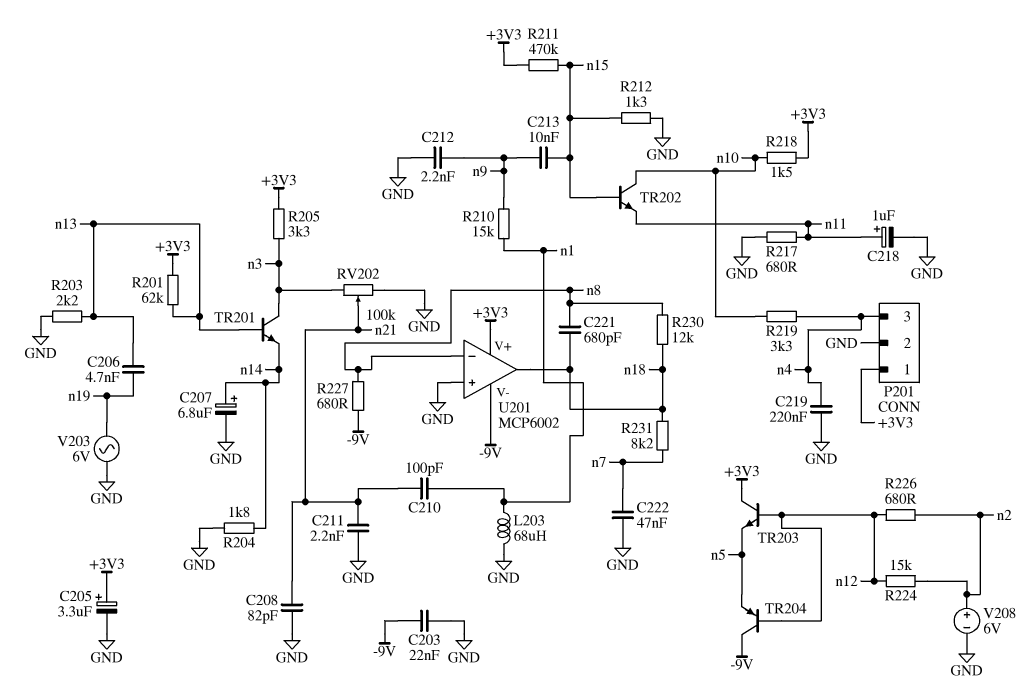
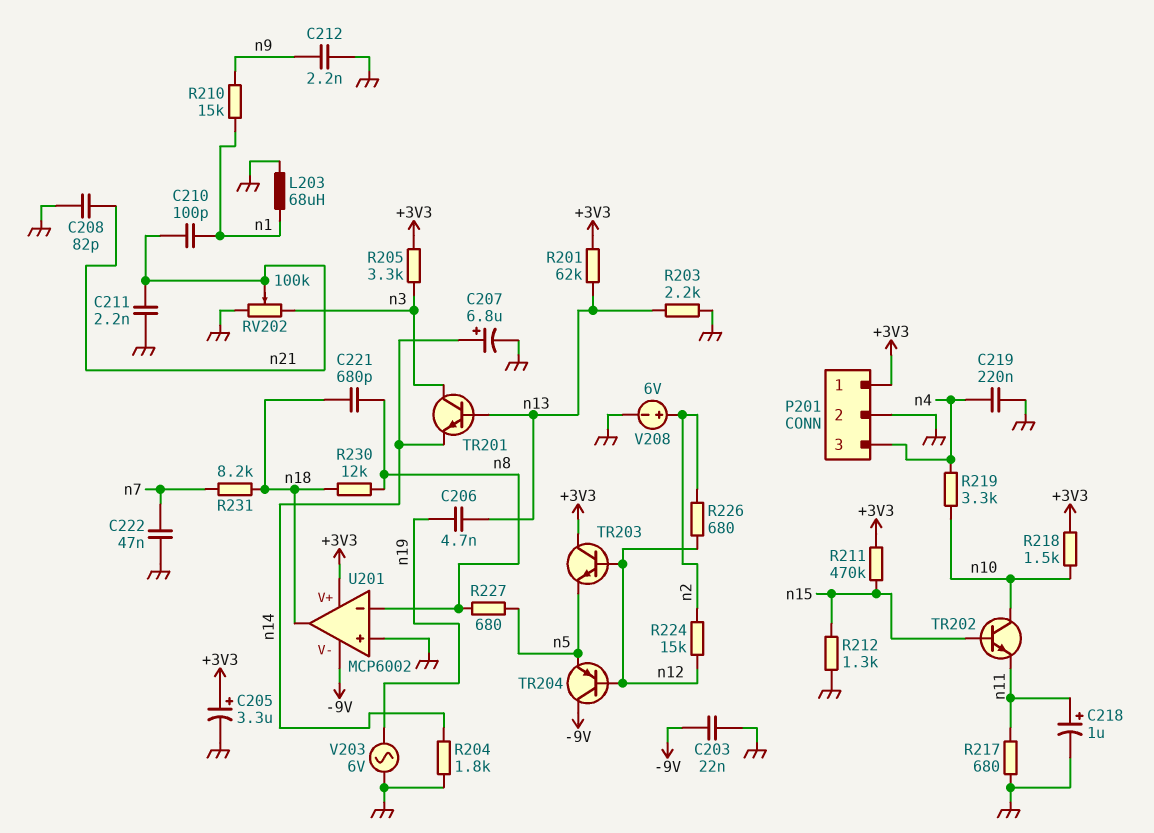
C213: 10nF (n9, n15) -> none
R227: 680 (-9V, n8) -> 680 (n5, n8)

